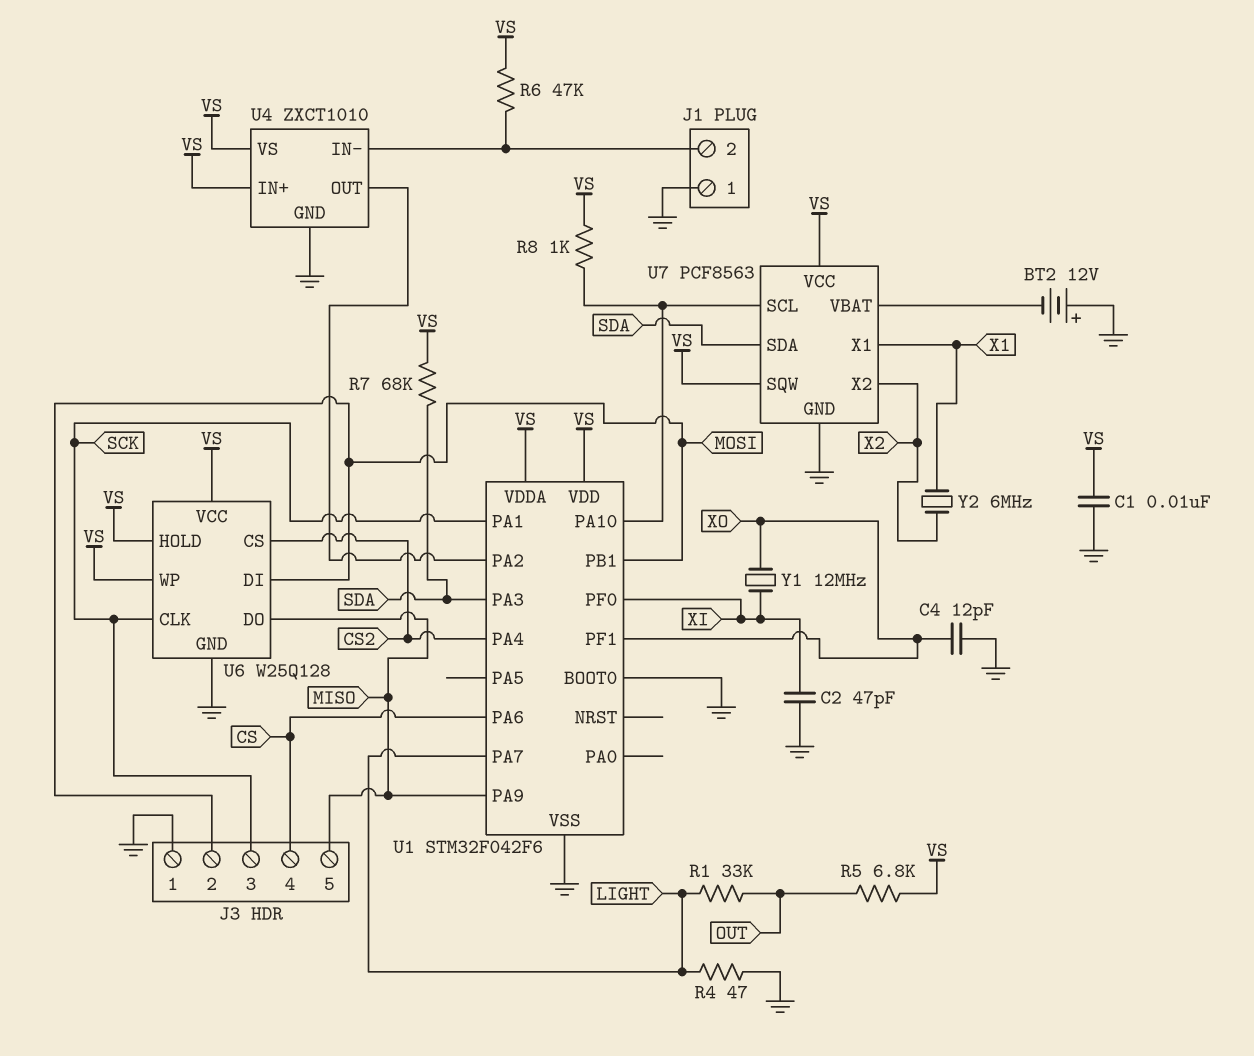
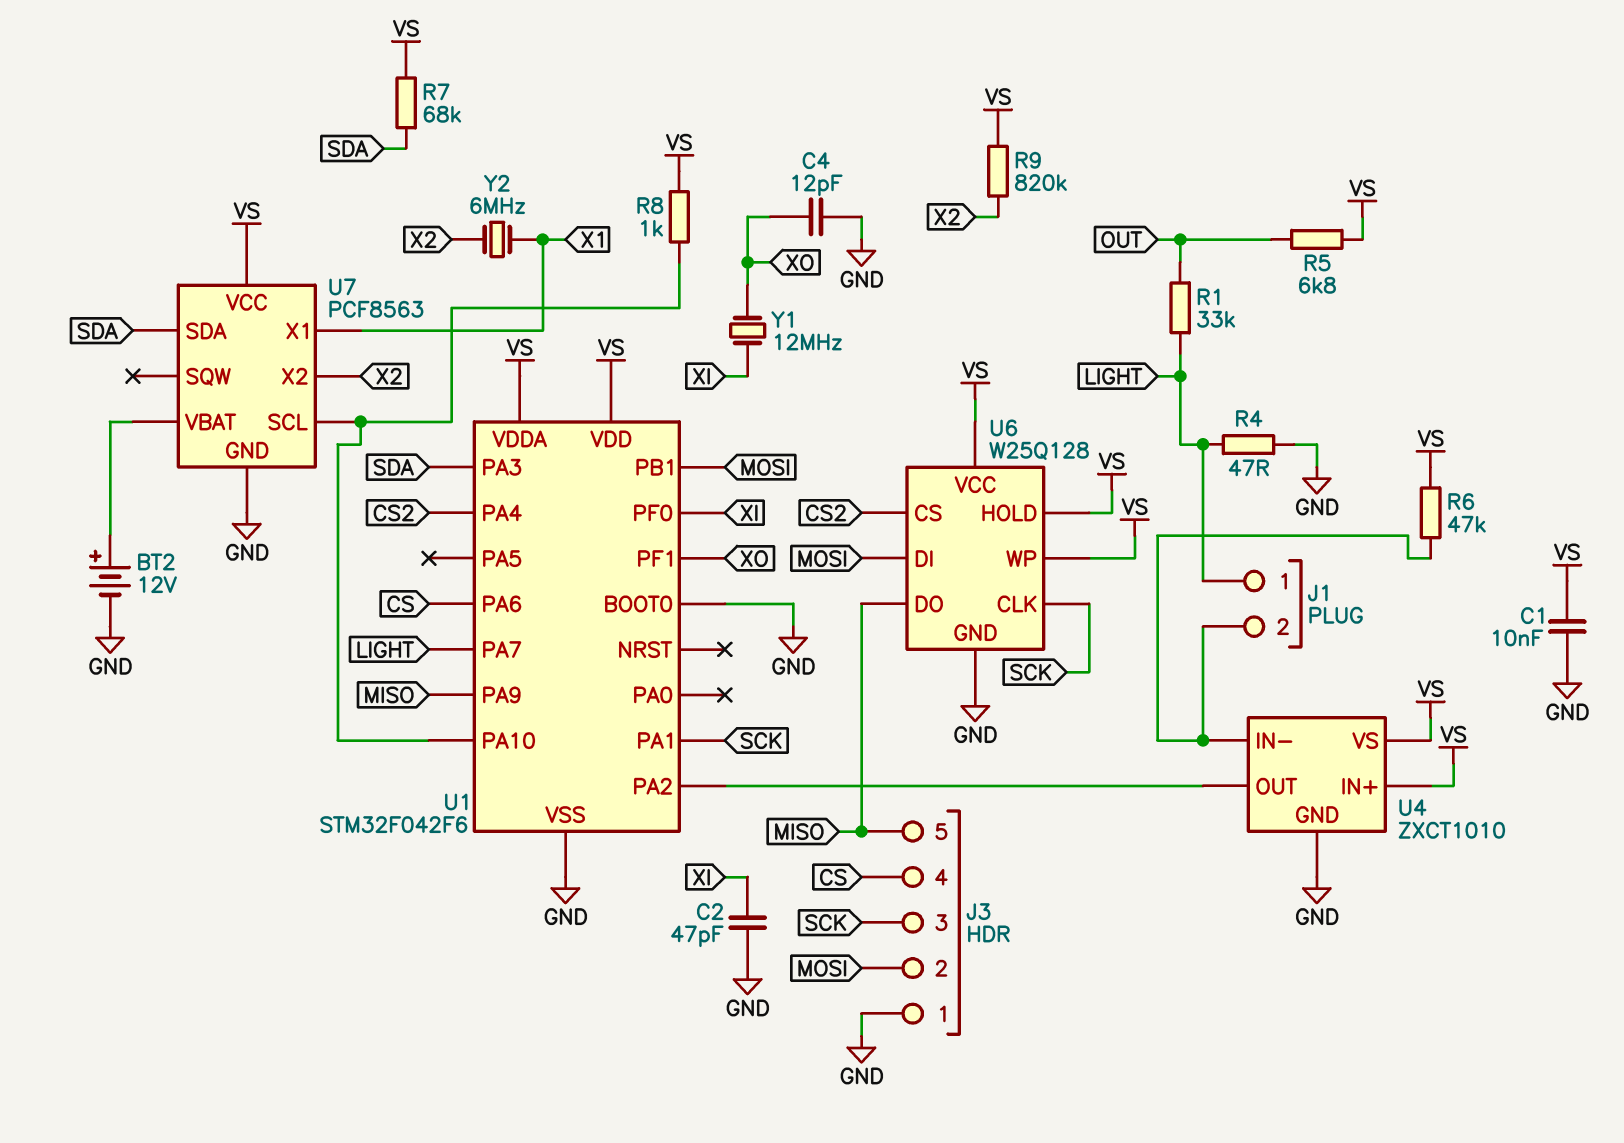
BT2: 12V (plus GND, minus U7/VBAT) -> 12V (plus U7/VBAT, minus GND)
J1 pin 1: GND -> LIGHT
R9: none -> 820k (VS, X2)
U7 pin SQW: VS -> none

